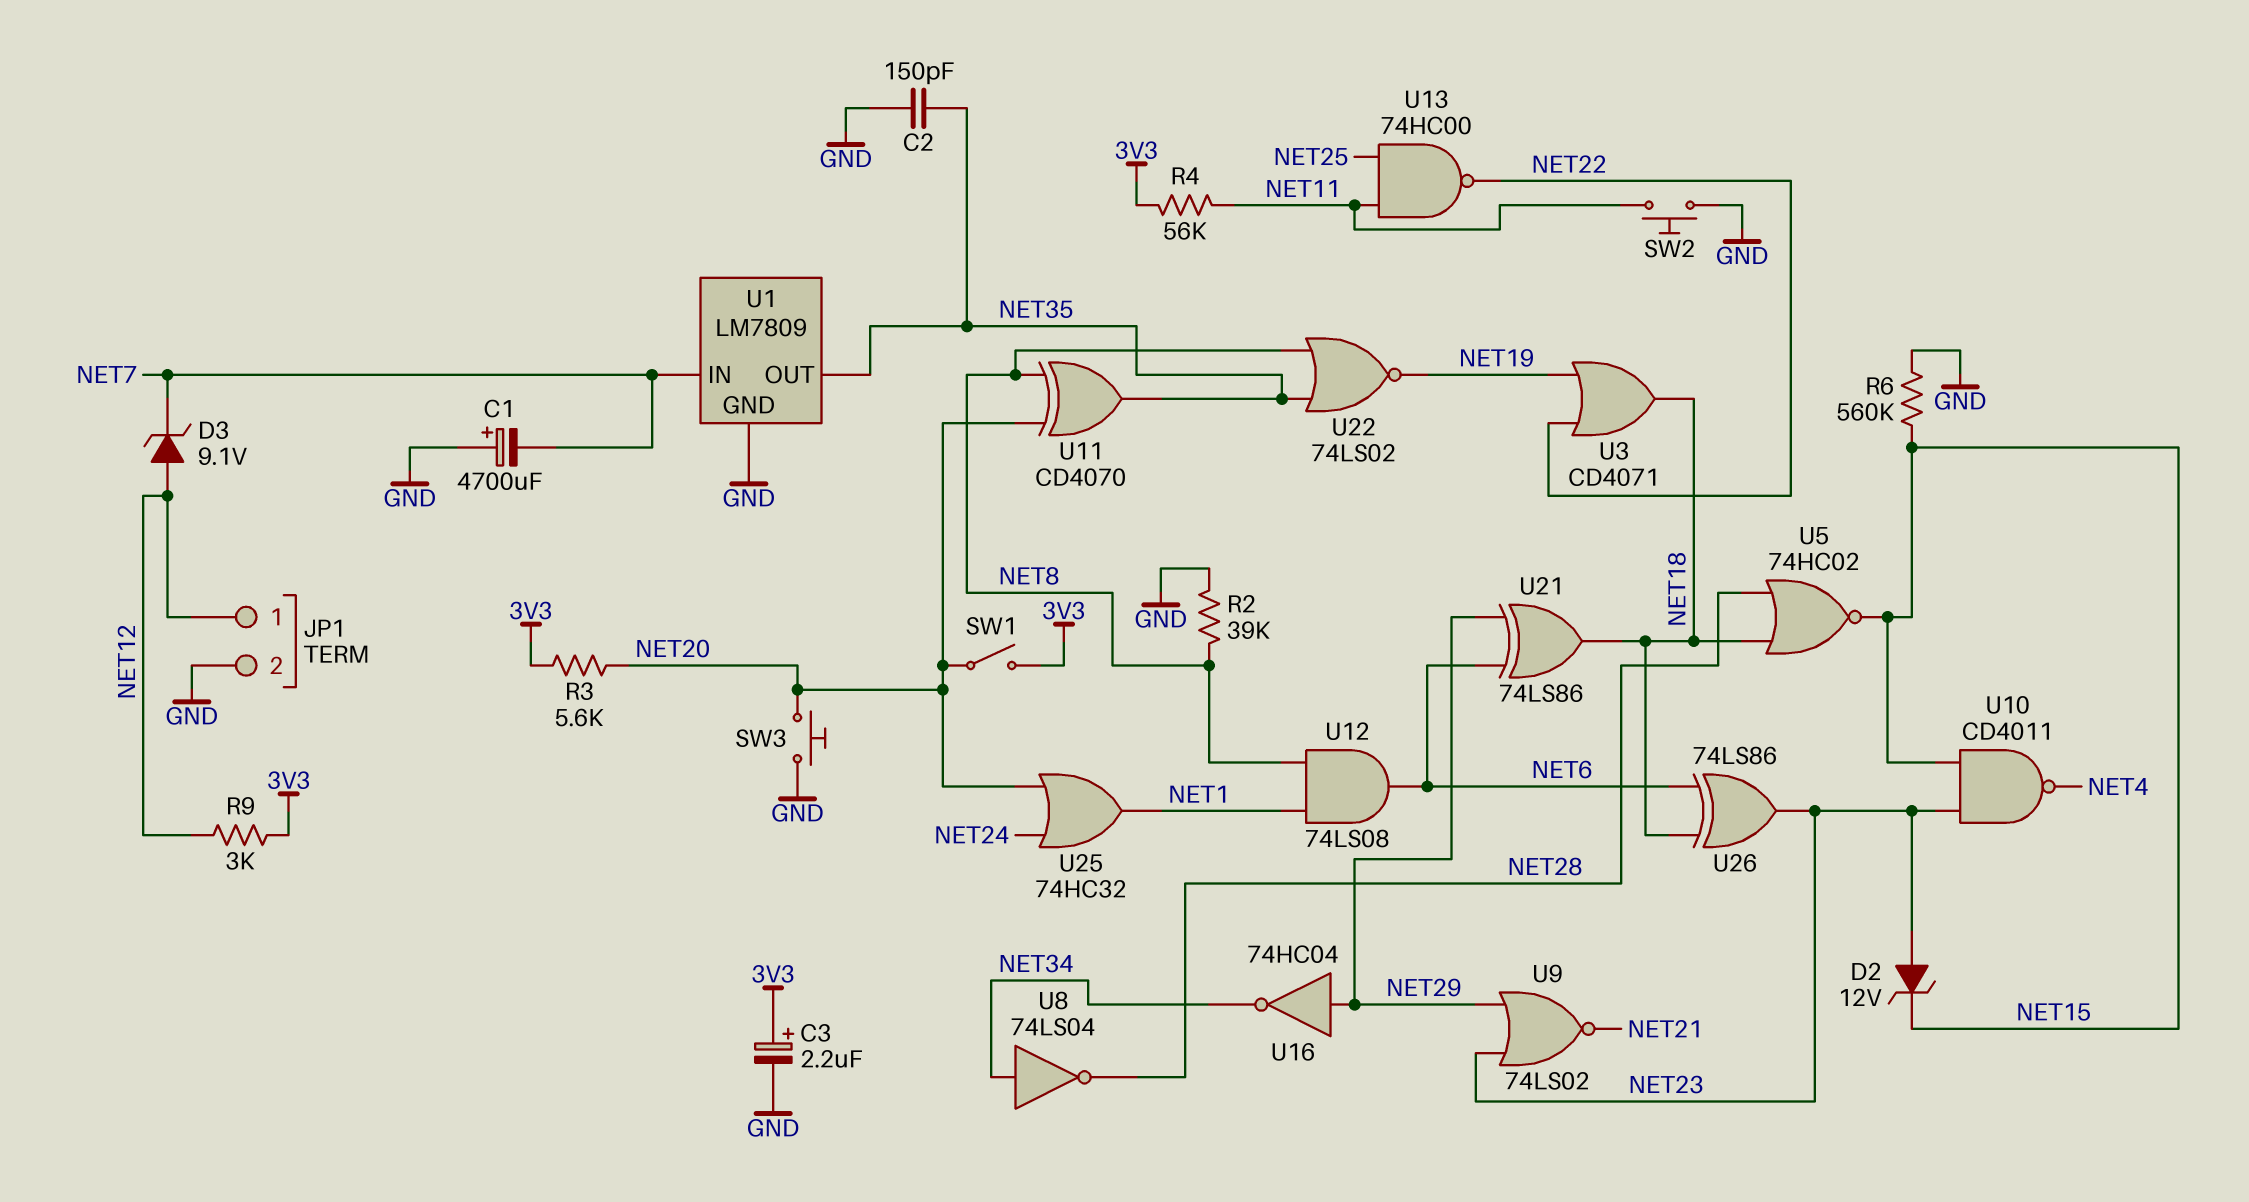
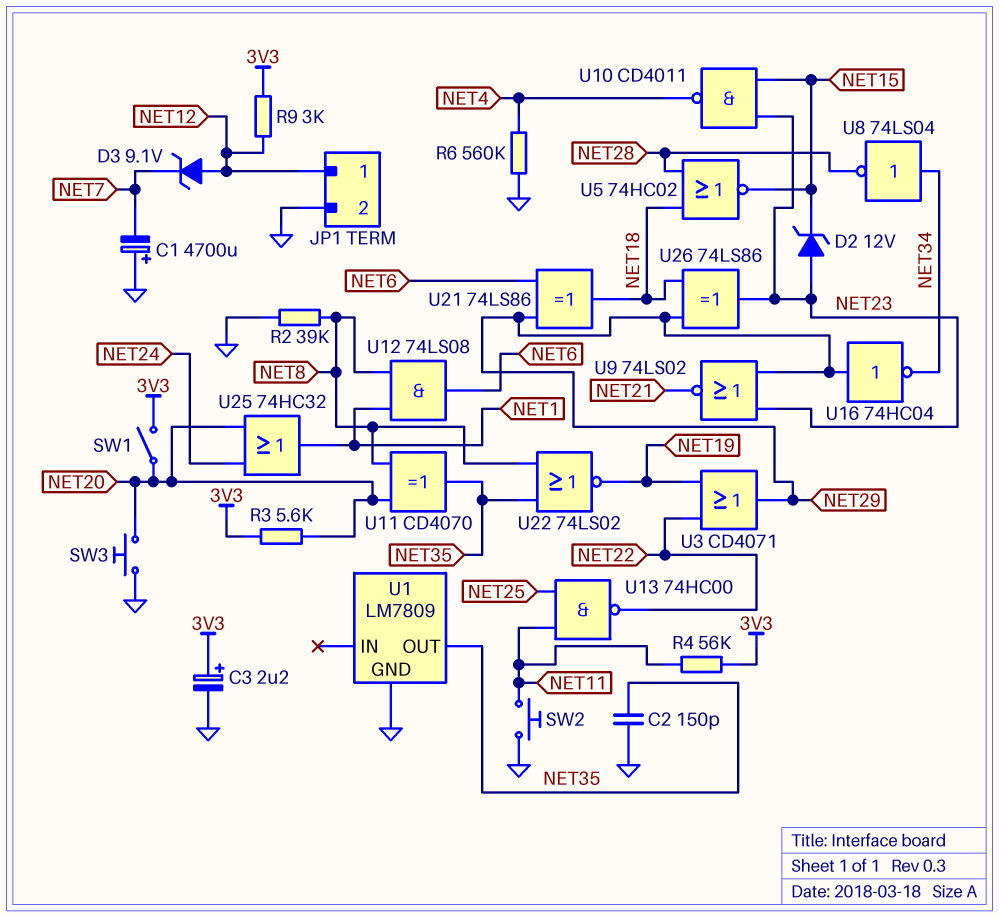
R6: 560k (GND, NET15) -> 560k (GND, NET4)
U1 pin IN: NET7 -> none
U3: OR CD4071 (in NET19, in NET22, out NET18) -> OR CD4071 (in NET19, in NET22, out NET29)
U26: XOR 74LS86 (in NET6, in NET18, out NET23) -> XOR 74LS86 (in NET18, in NET29, out NET23)

